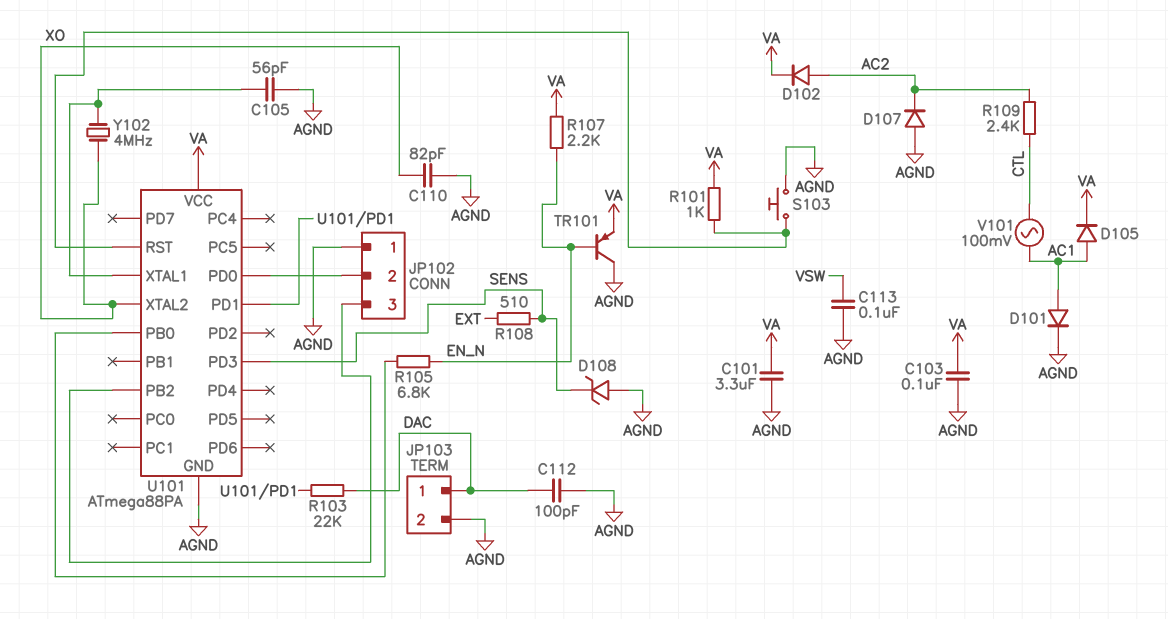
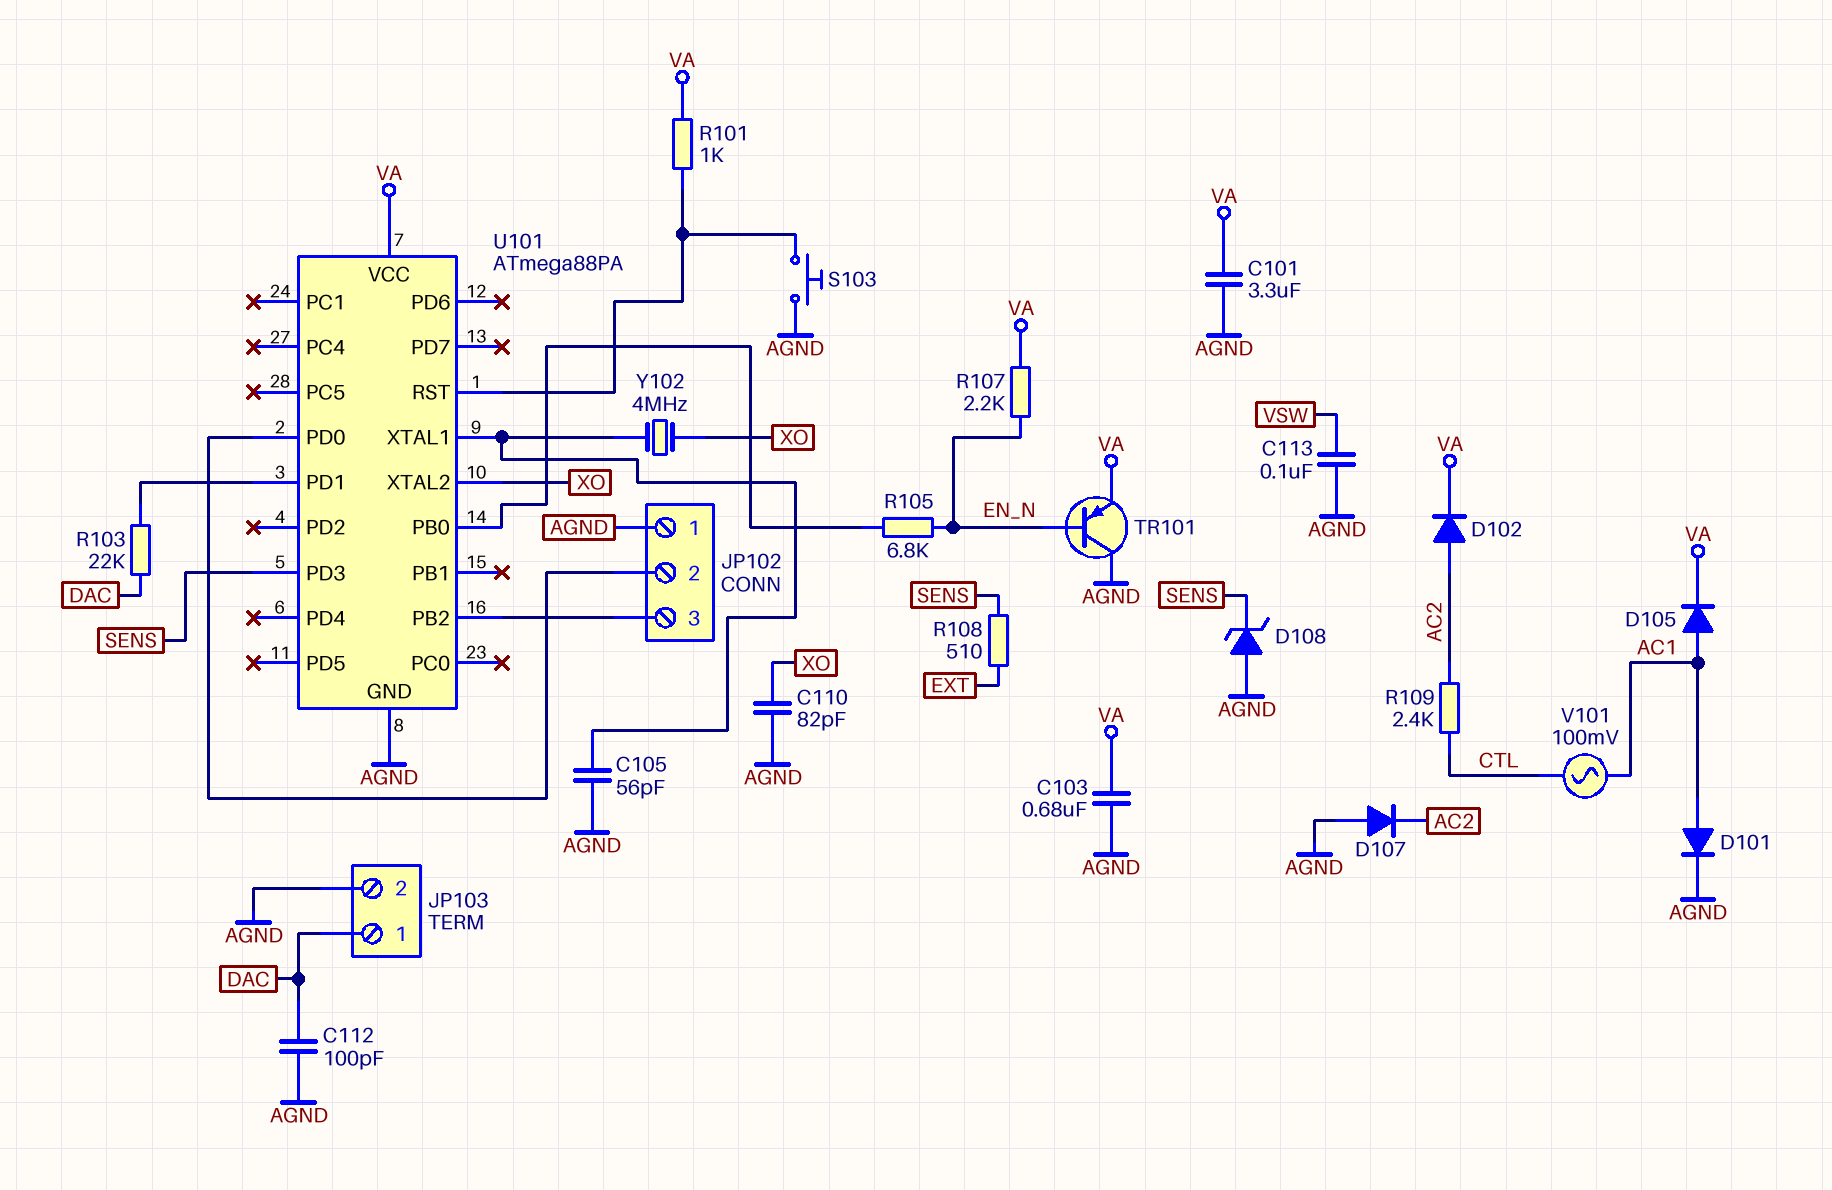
C103: 100nF (AGND, VA) -> 680nF (AGND, VA)

